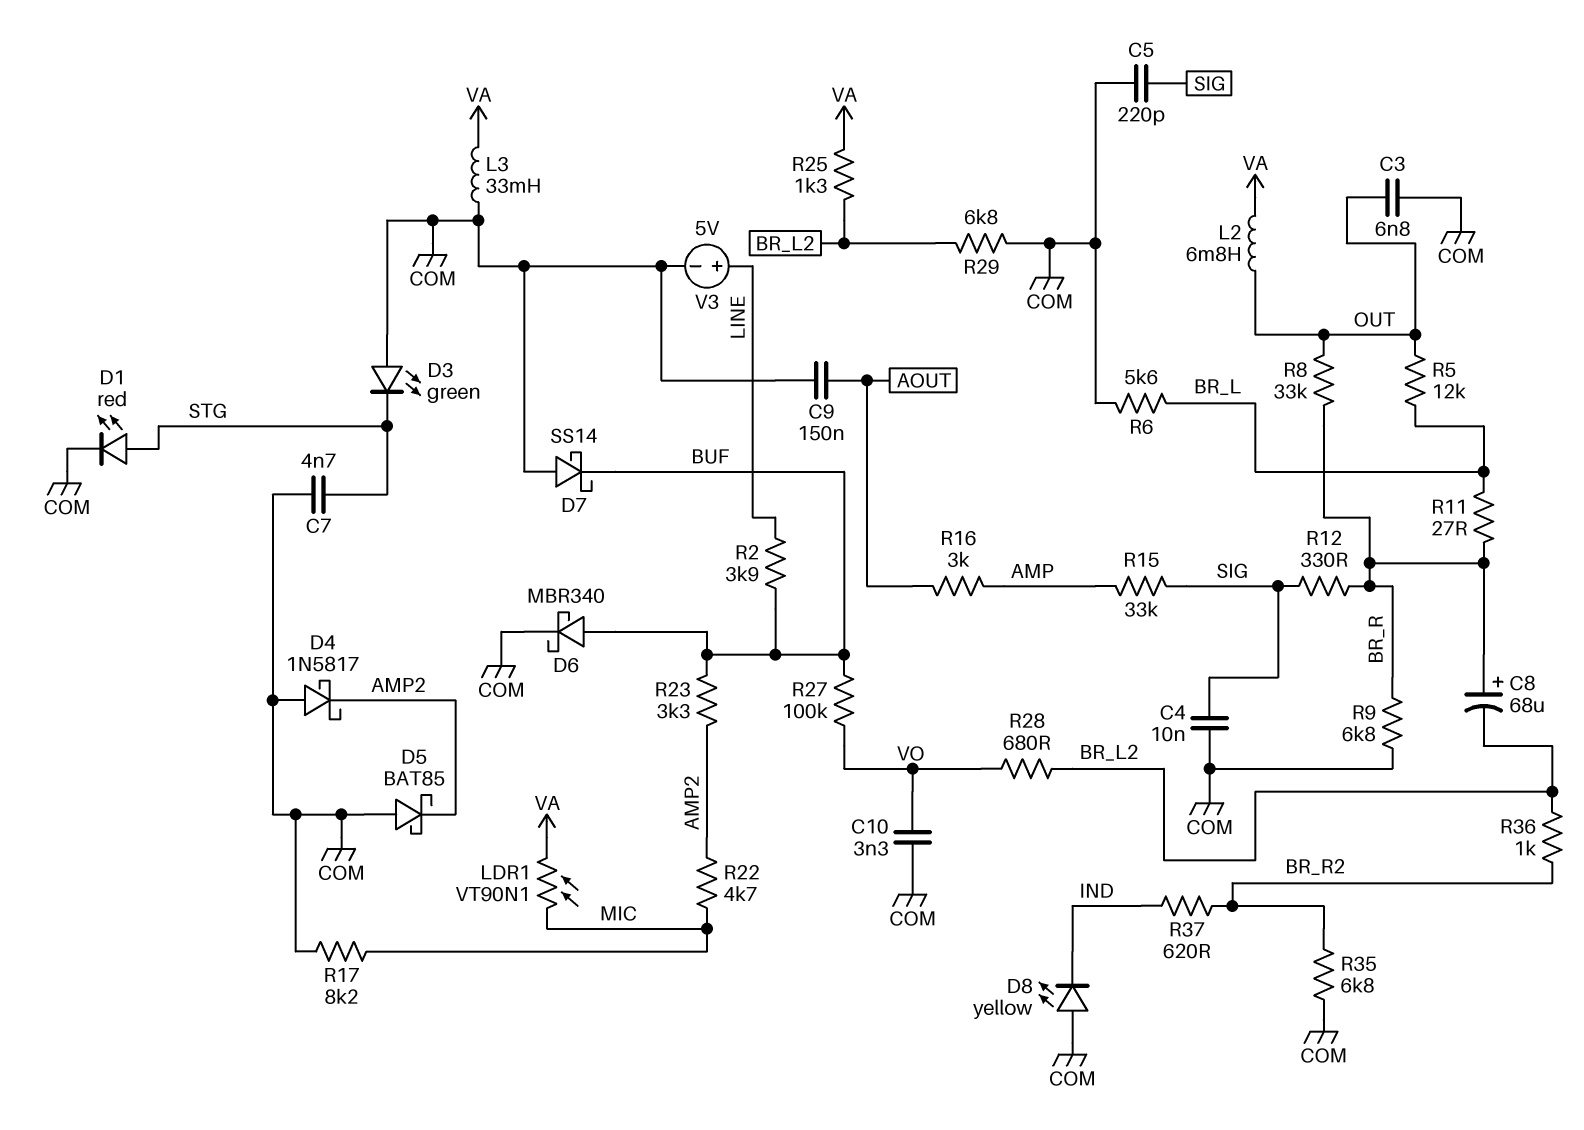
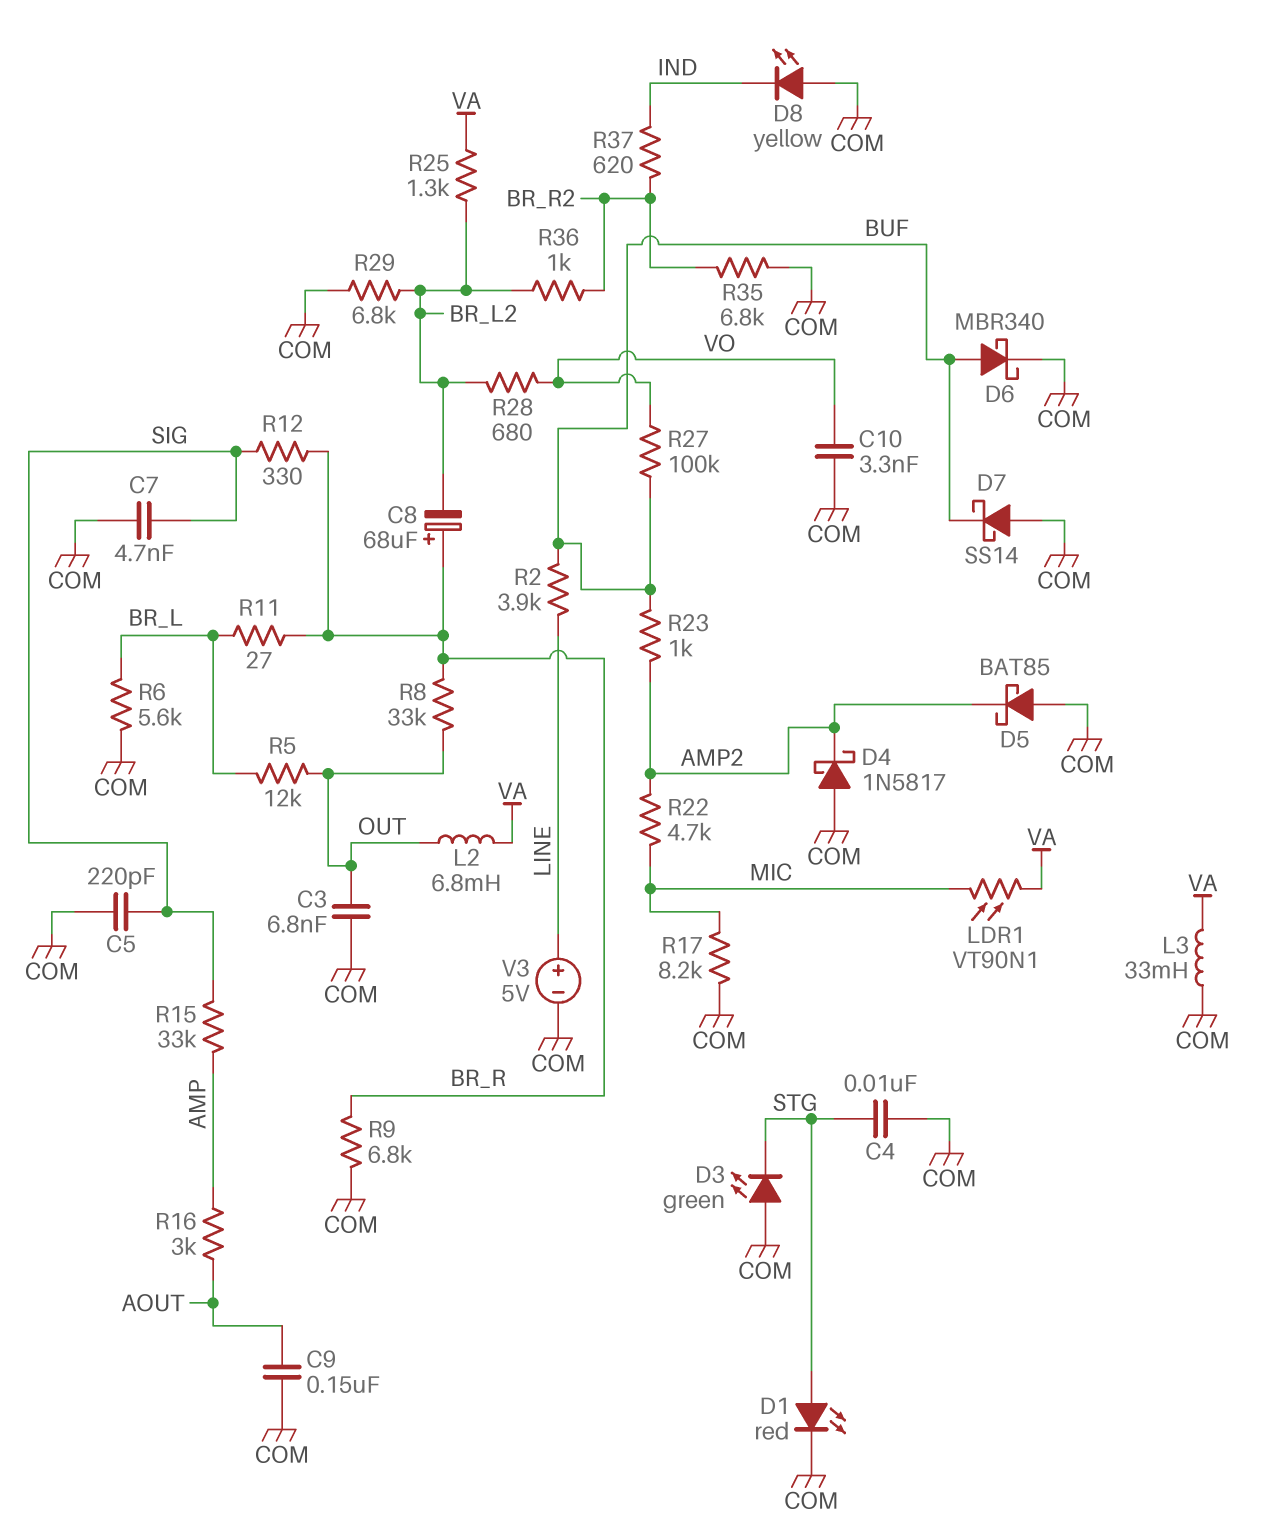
C4: 10nF (COM, SIG) -> 10nF (COM, STG)
C7: 4.7nF (COM, STG) -> 4.7nF (COM, SIG)
R23: 3.3k (AMP2, BUF) -> 1k (AMP2, BUF)

